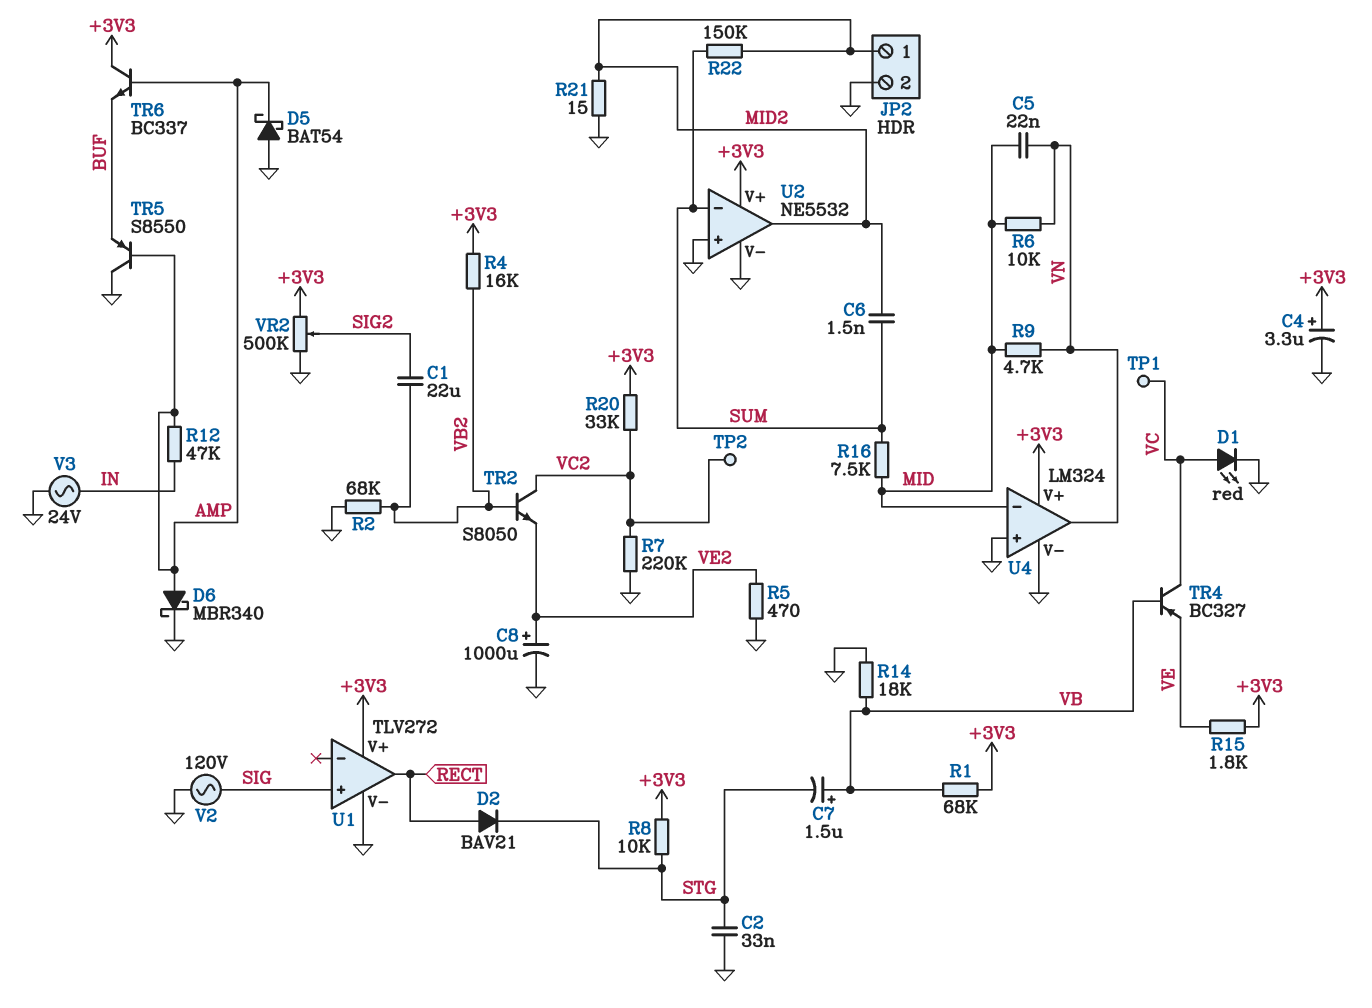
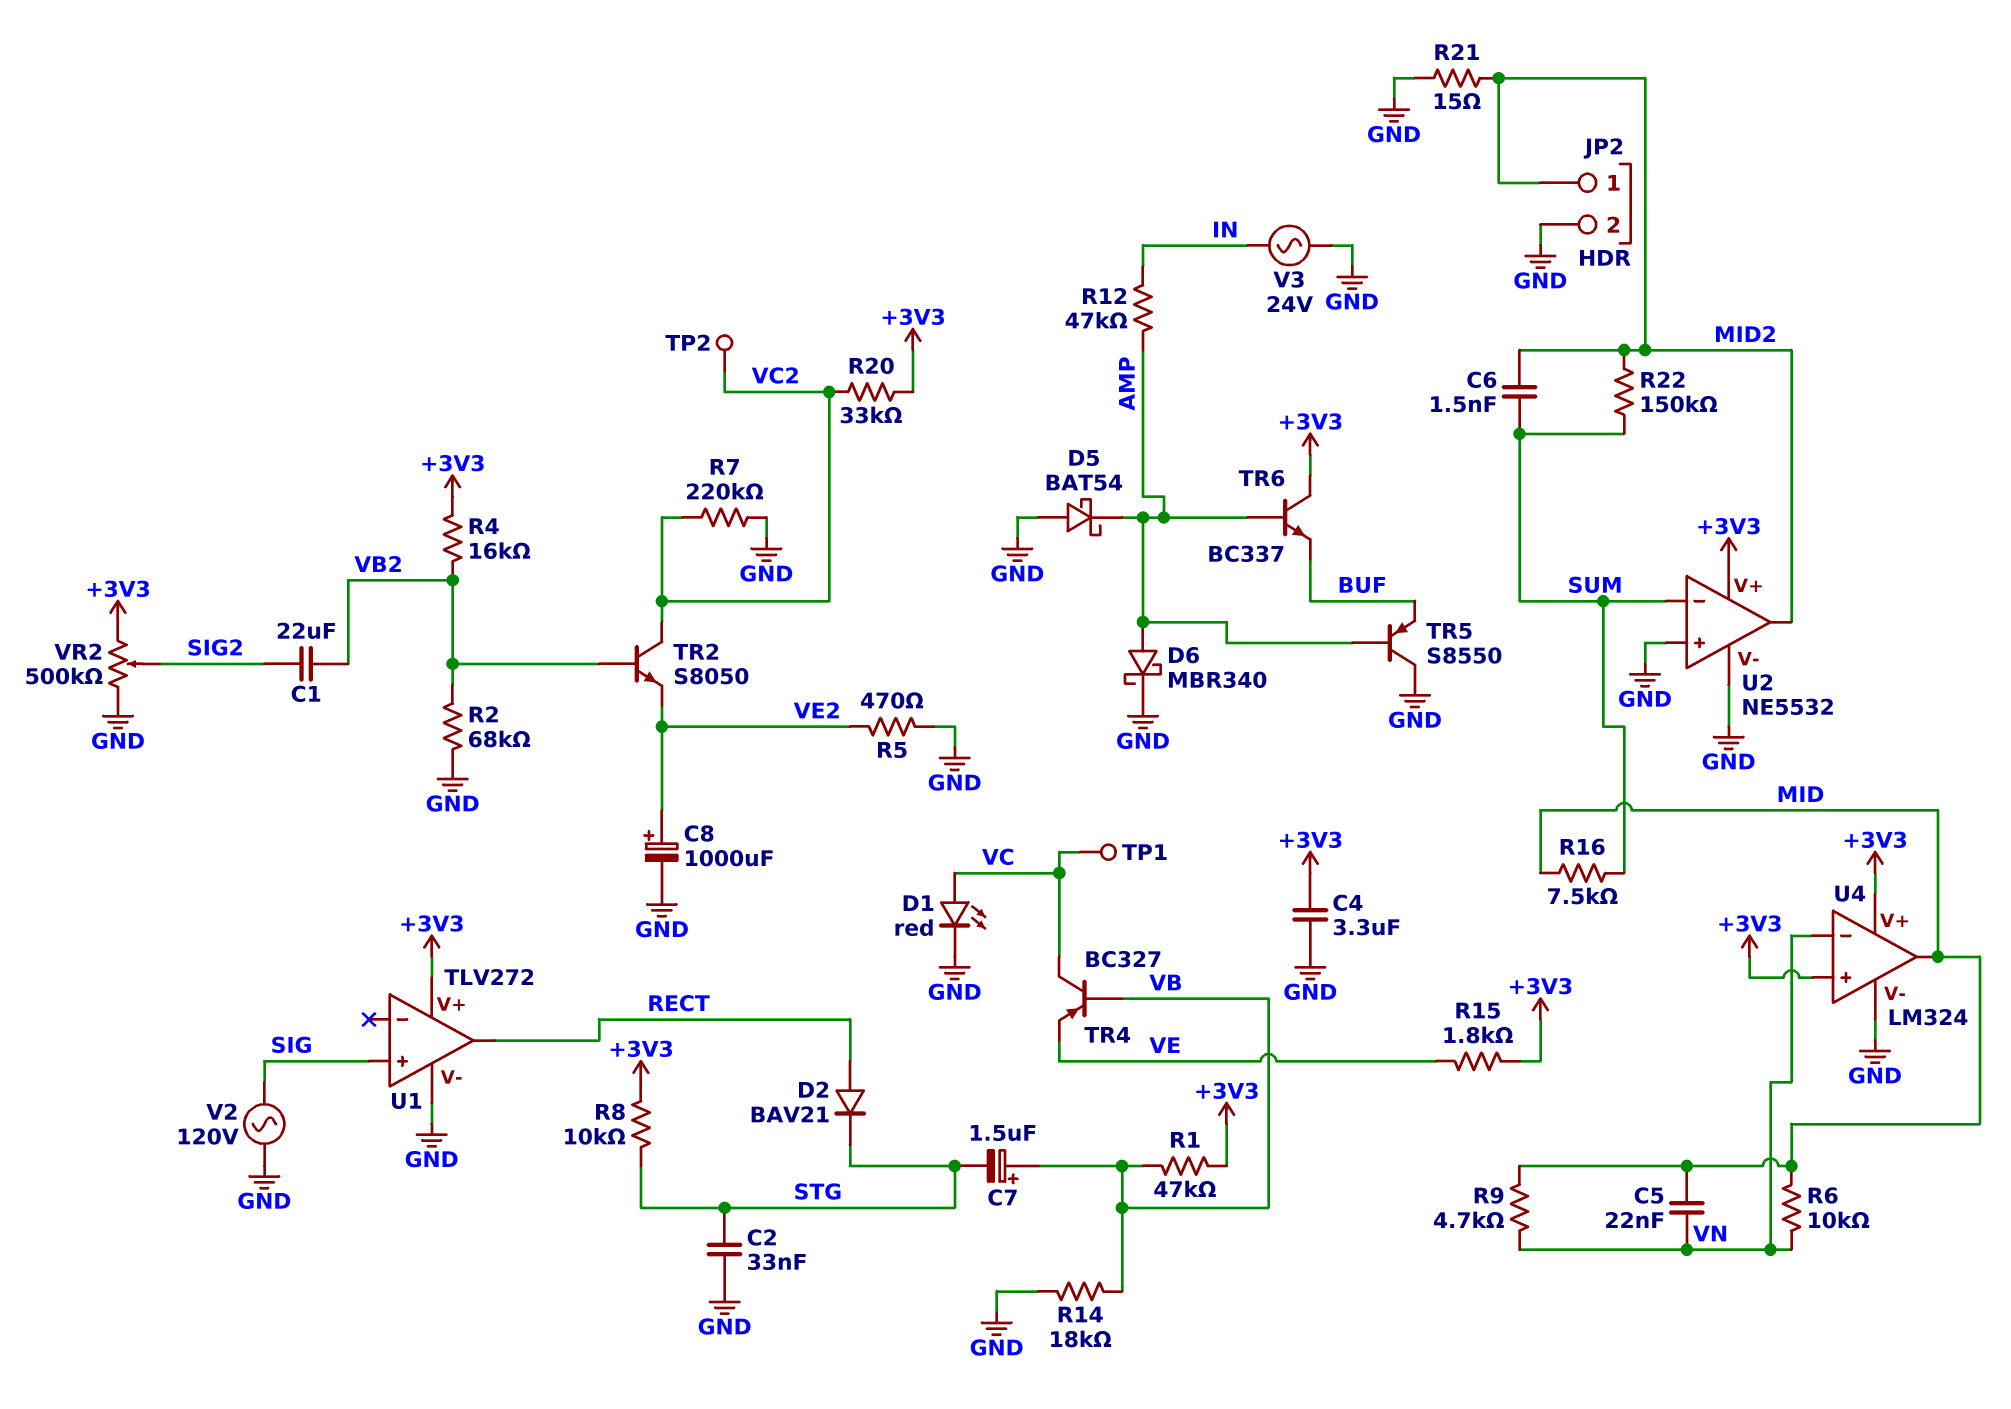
C4: 3.3uF (plus +3V3, minus GND) -> 3.3uF (+3V3, GND)
R1: 68k (+3V3, VB) -> 47k (+3V3, VB)
U4 pin in+: GND -> +3V3
U4 pin in-: MID -> VN
U4 pin out: VN -> MID

